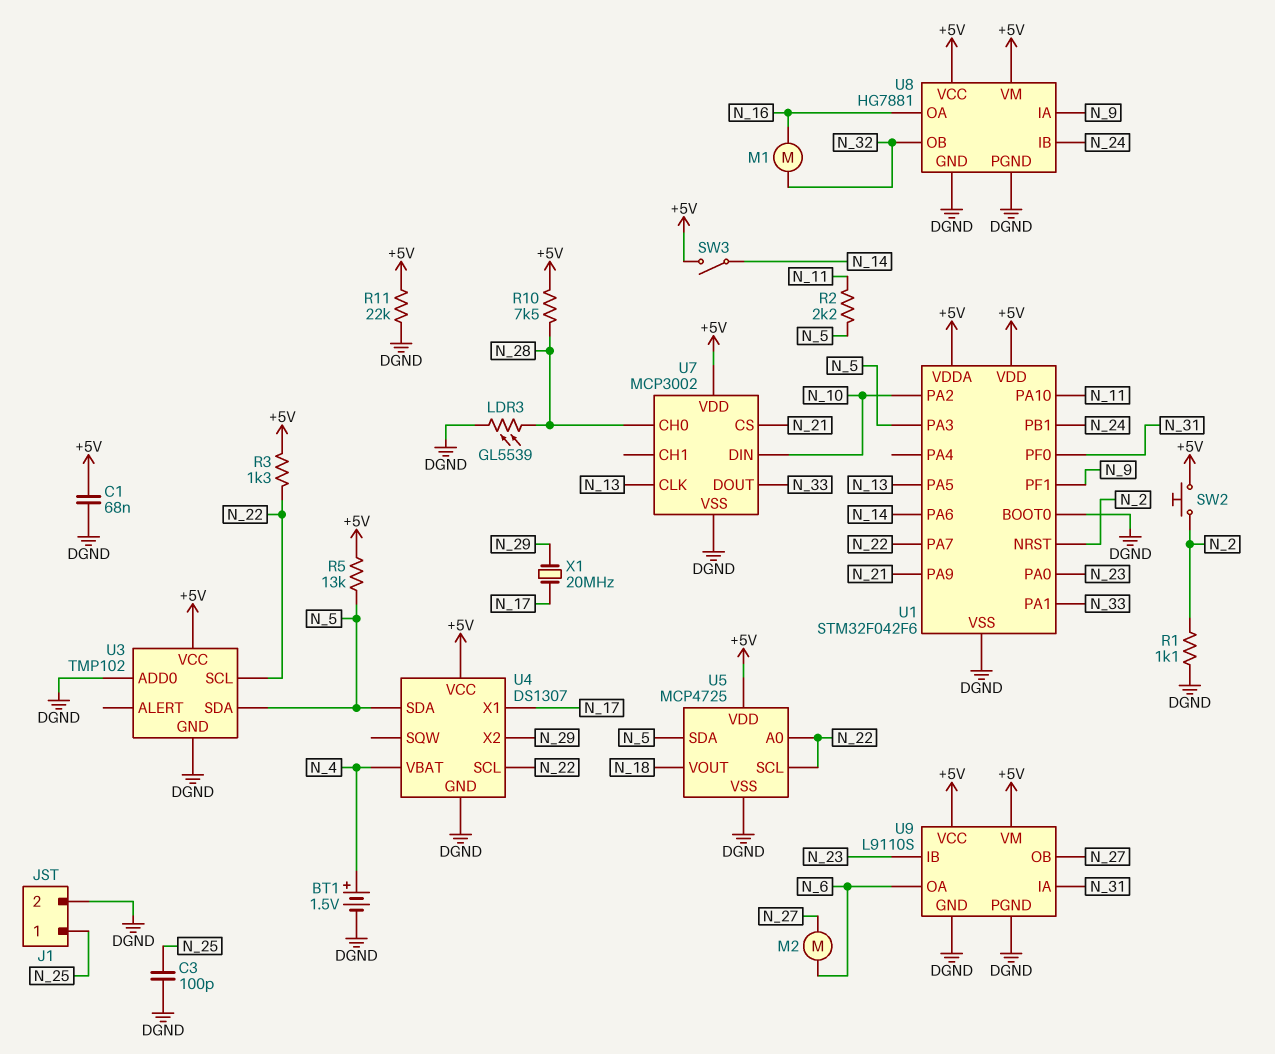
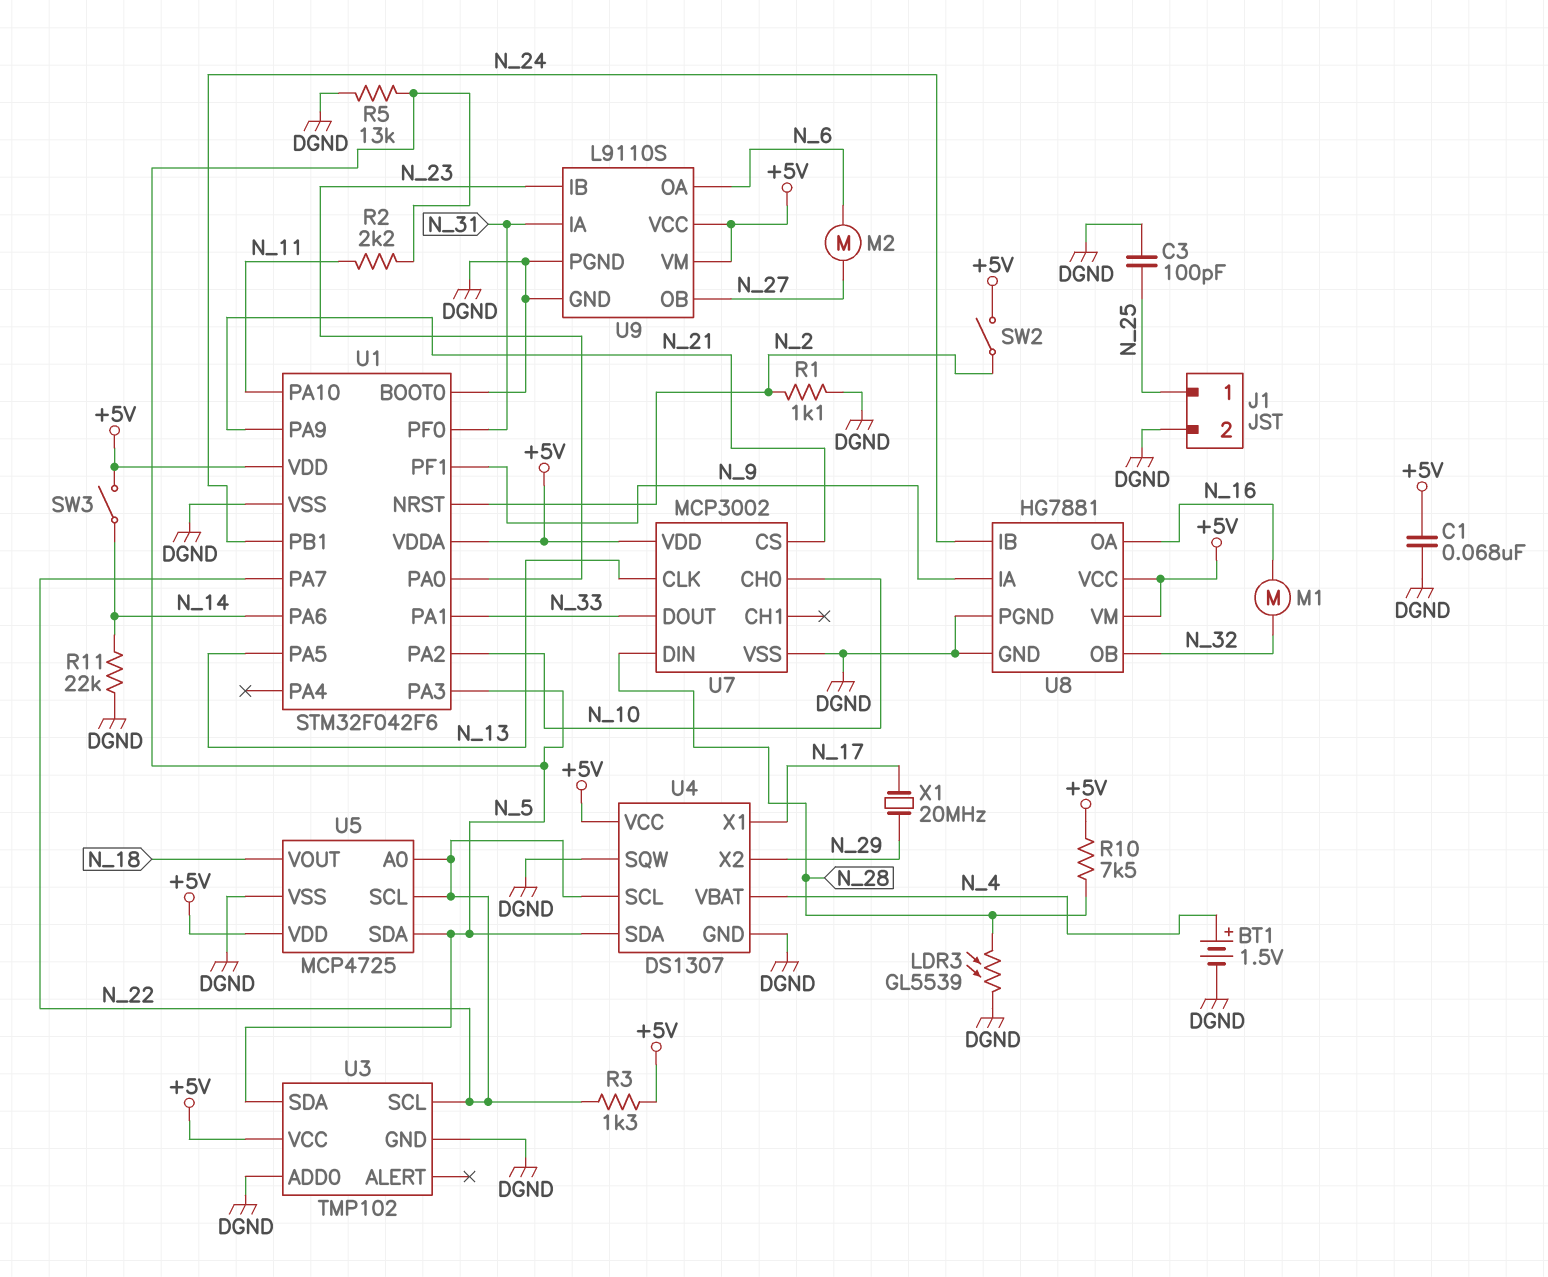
R5: 13k (+5V, N_5) -> 13k (DGND, N_5)
R11: 22k (+5V, DGND) -> 22k (DGND, N_14)
SW2: button (+5V, N_2) -> switch (+5V, N_2)
U4 pin SQW: none -> DGND
U7 pin CH0: N_28 -> N_10
U7 pin DIN: N_10 -> N_28

